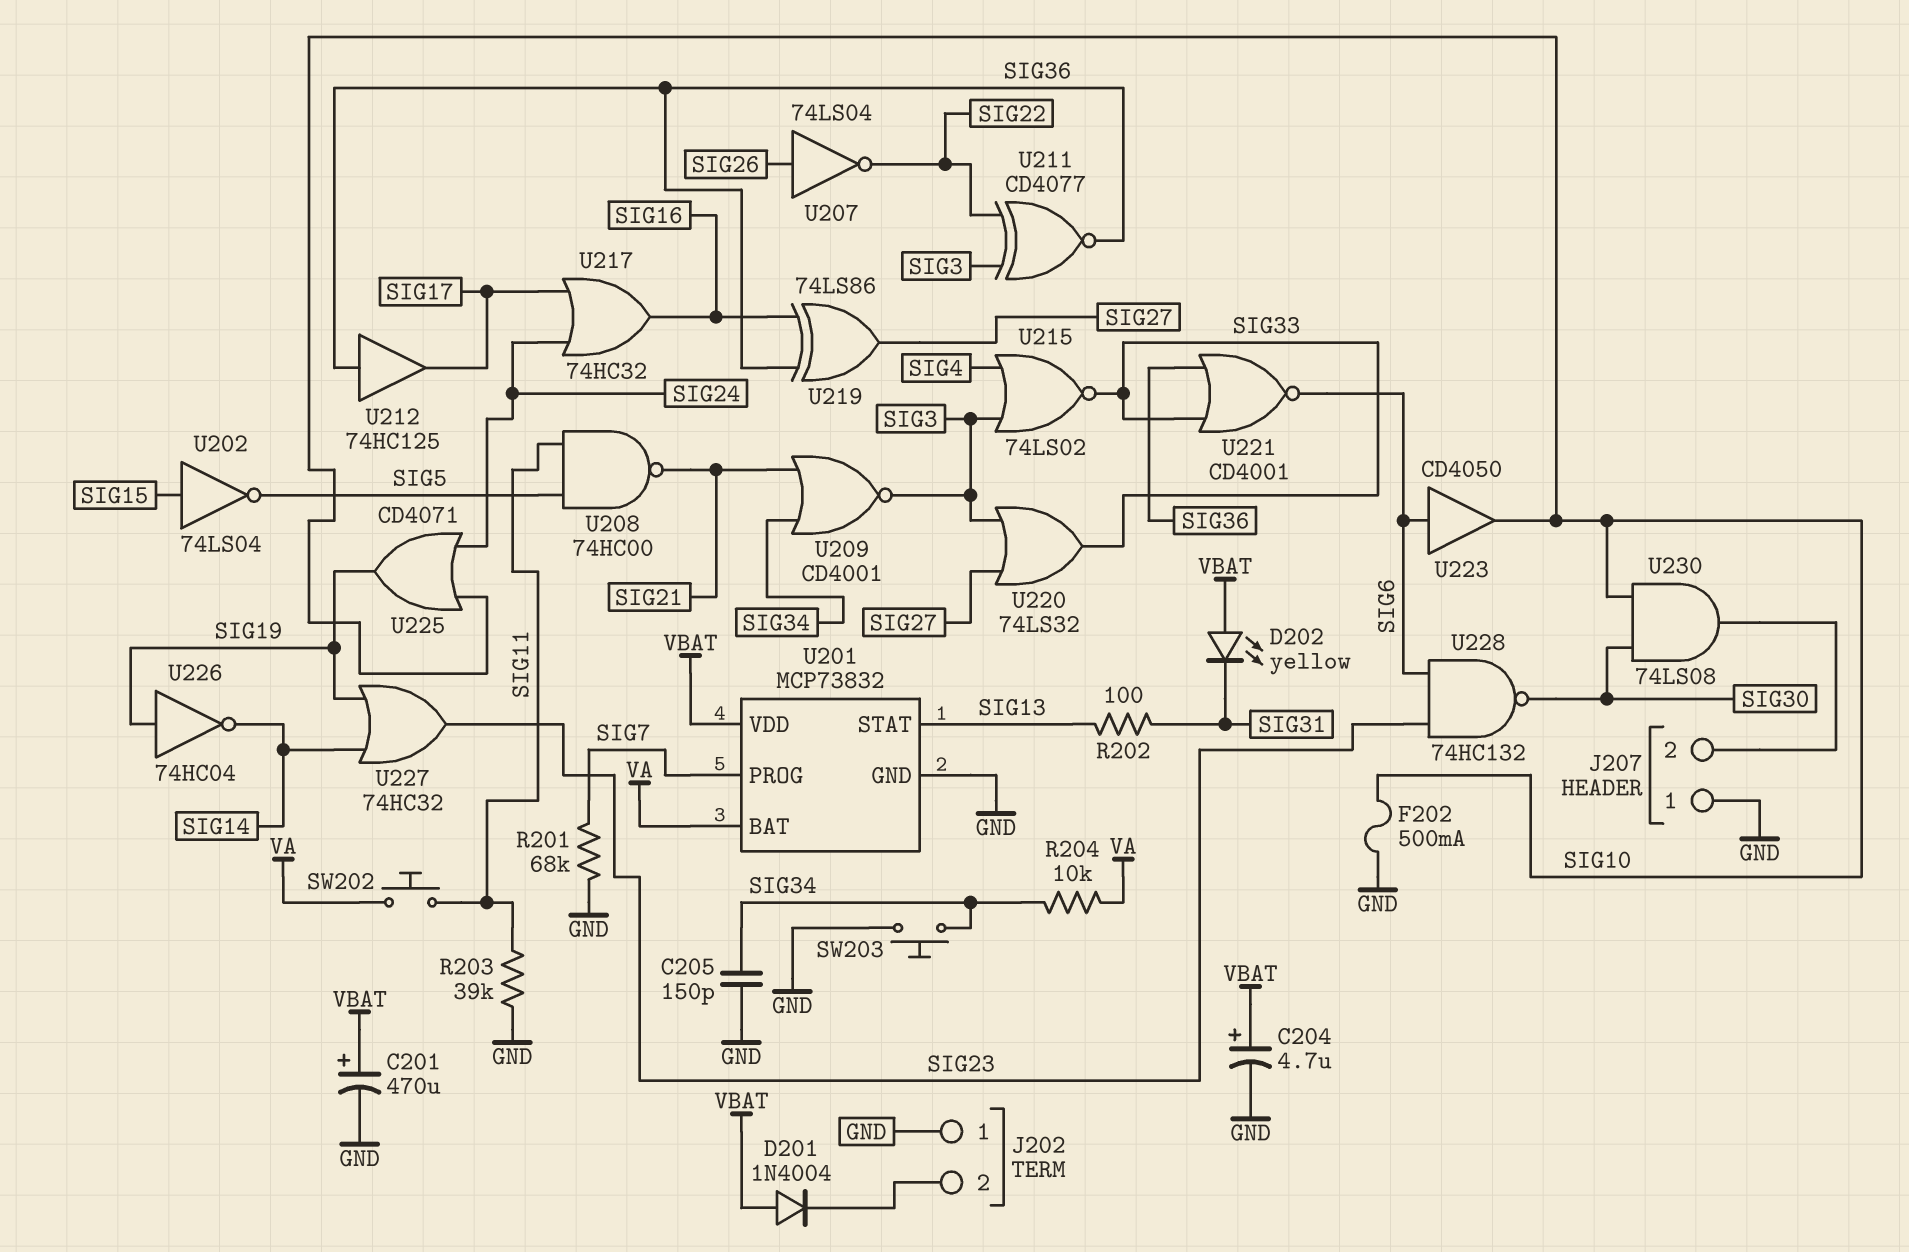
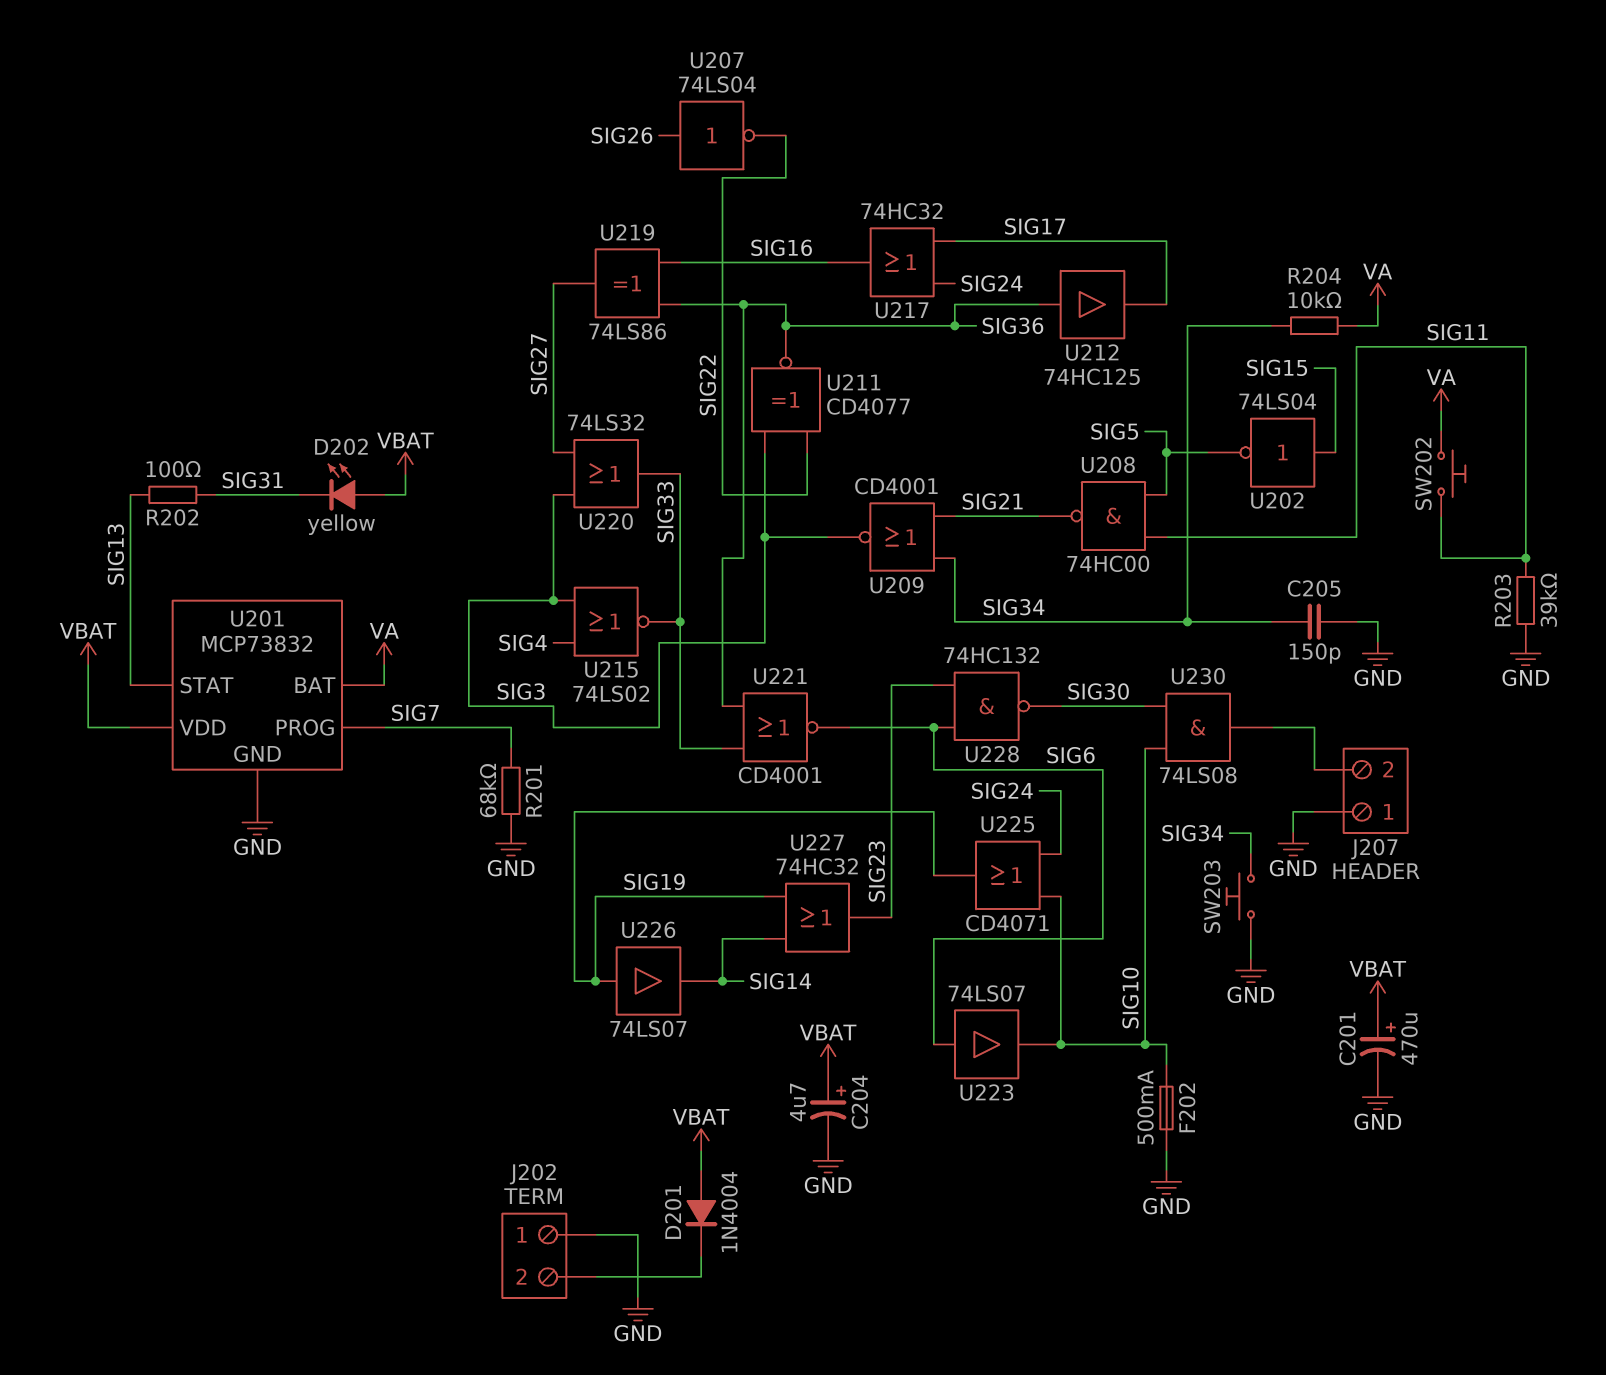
U223: buffer CD4050 (in SIG6, out SIG10) -> buffer 74LS07 (in SIG6, out SIG10)
U226: NOT 74HC04 (in SIG19, out SIG14) -> buffer 74LS07 (in SIG19, out SIG14)

